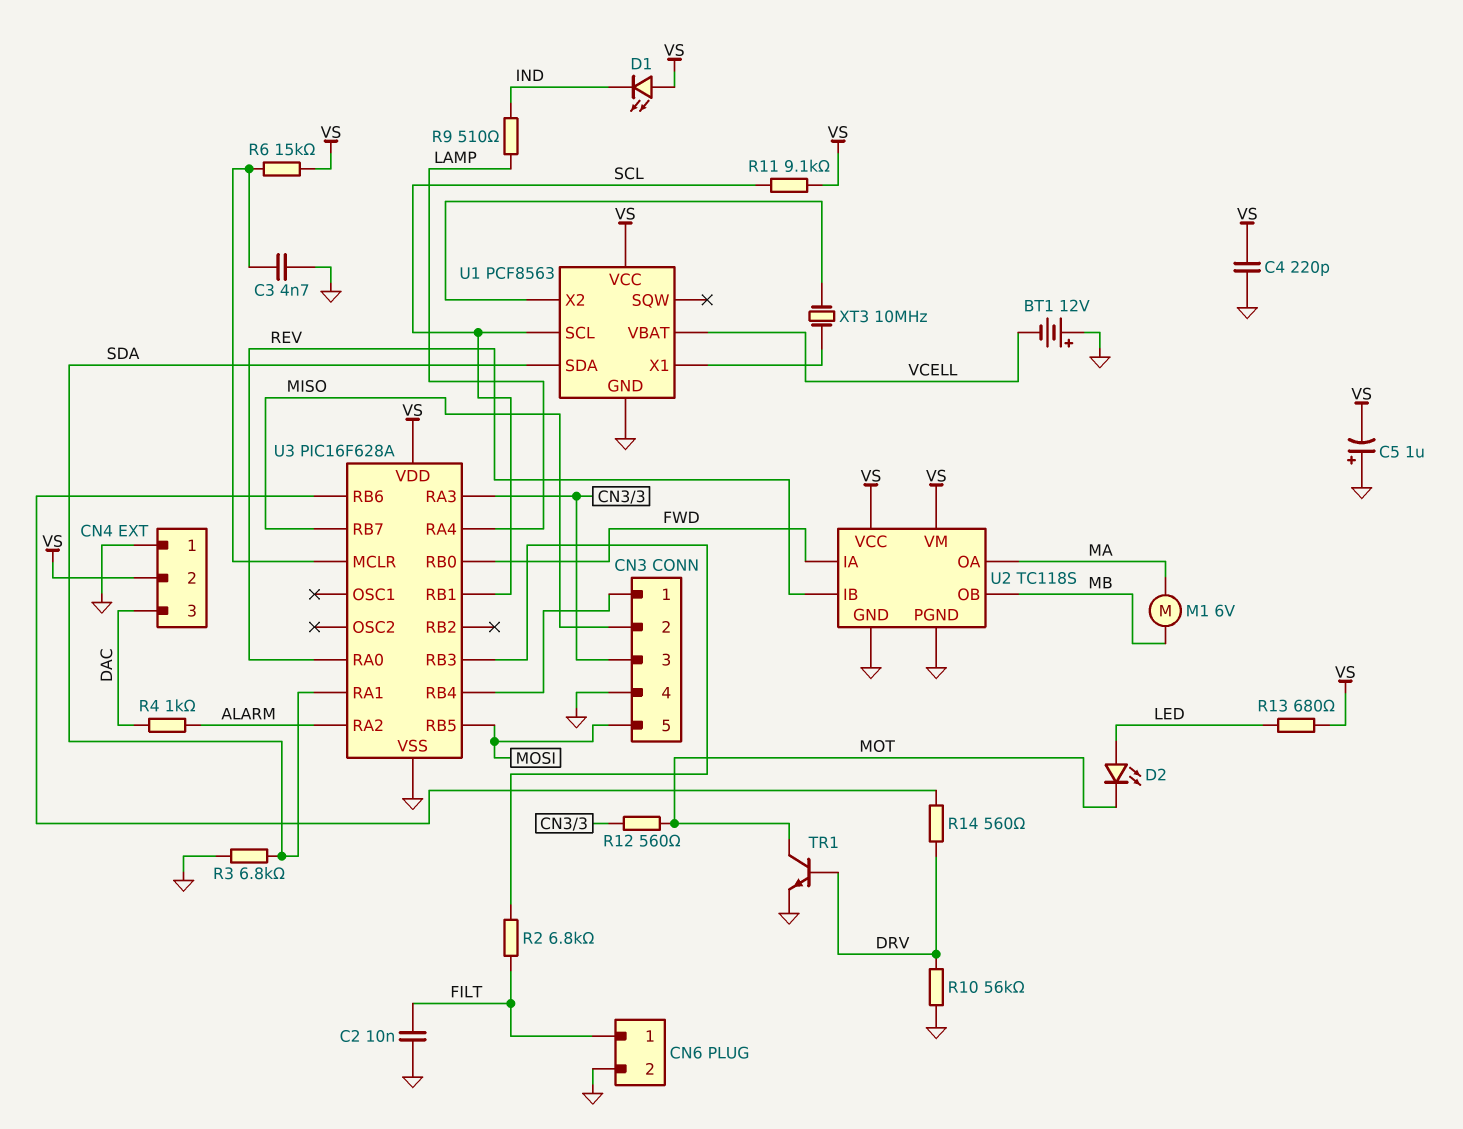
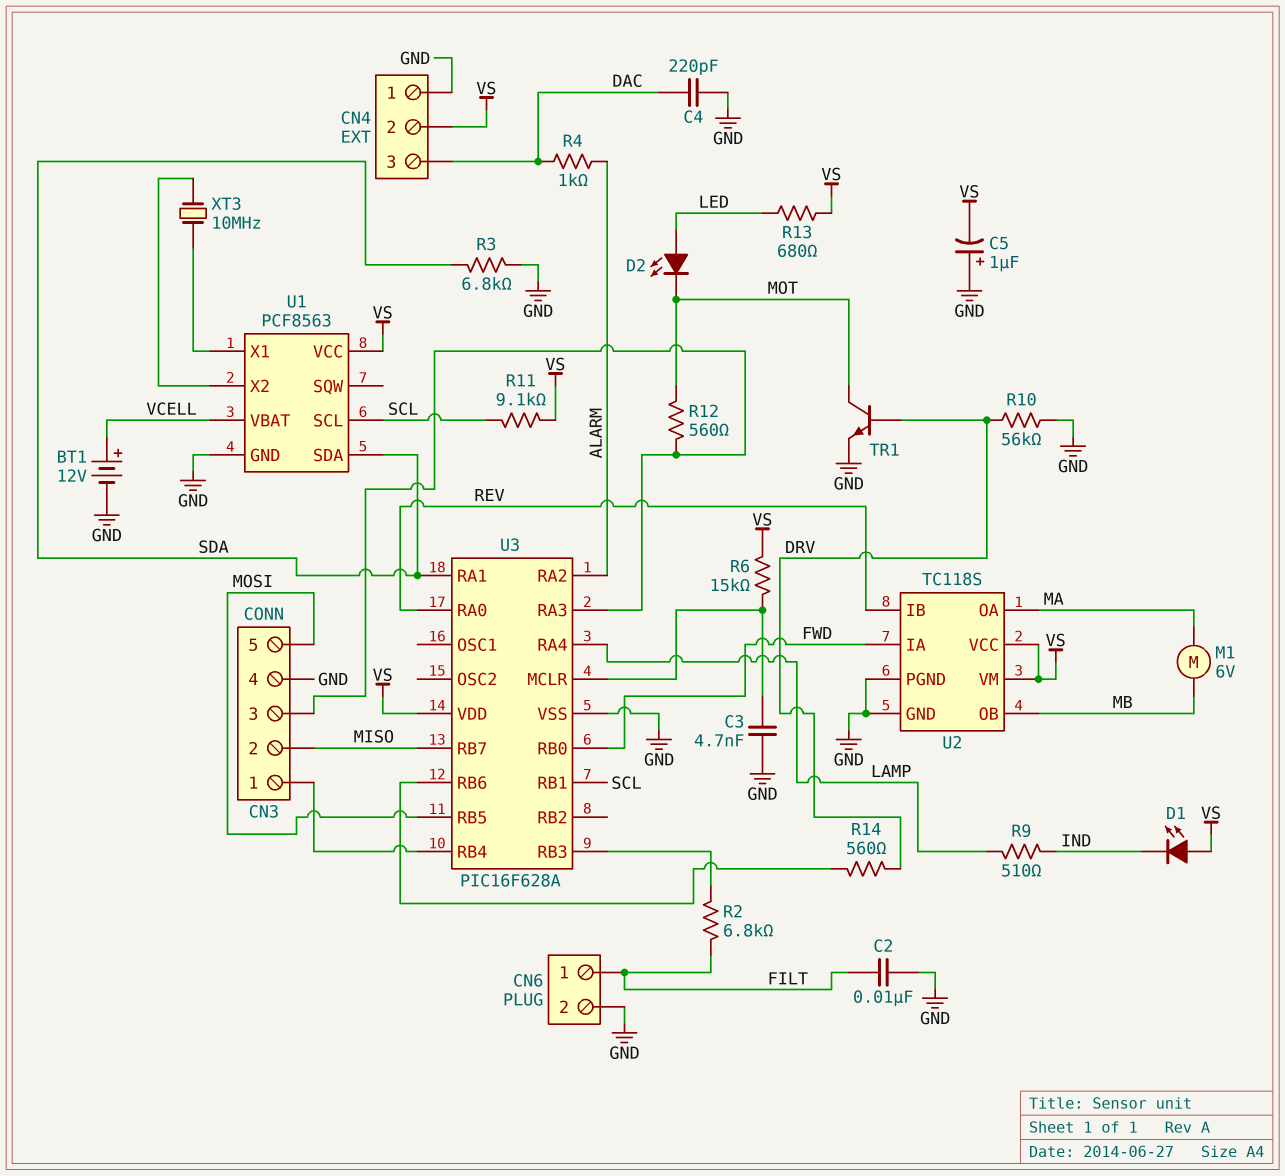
BT1: 12V (plus GND, minus VCELL) -> 12V (plus VCELL, minus GND)
C4: 220pF (GND, VS) -> 220pF (DAC, GND)

